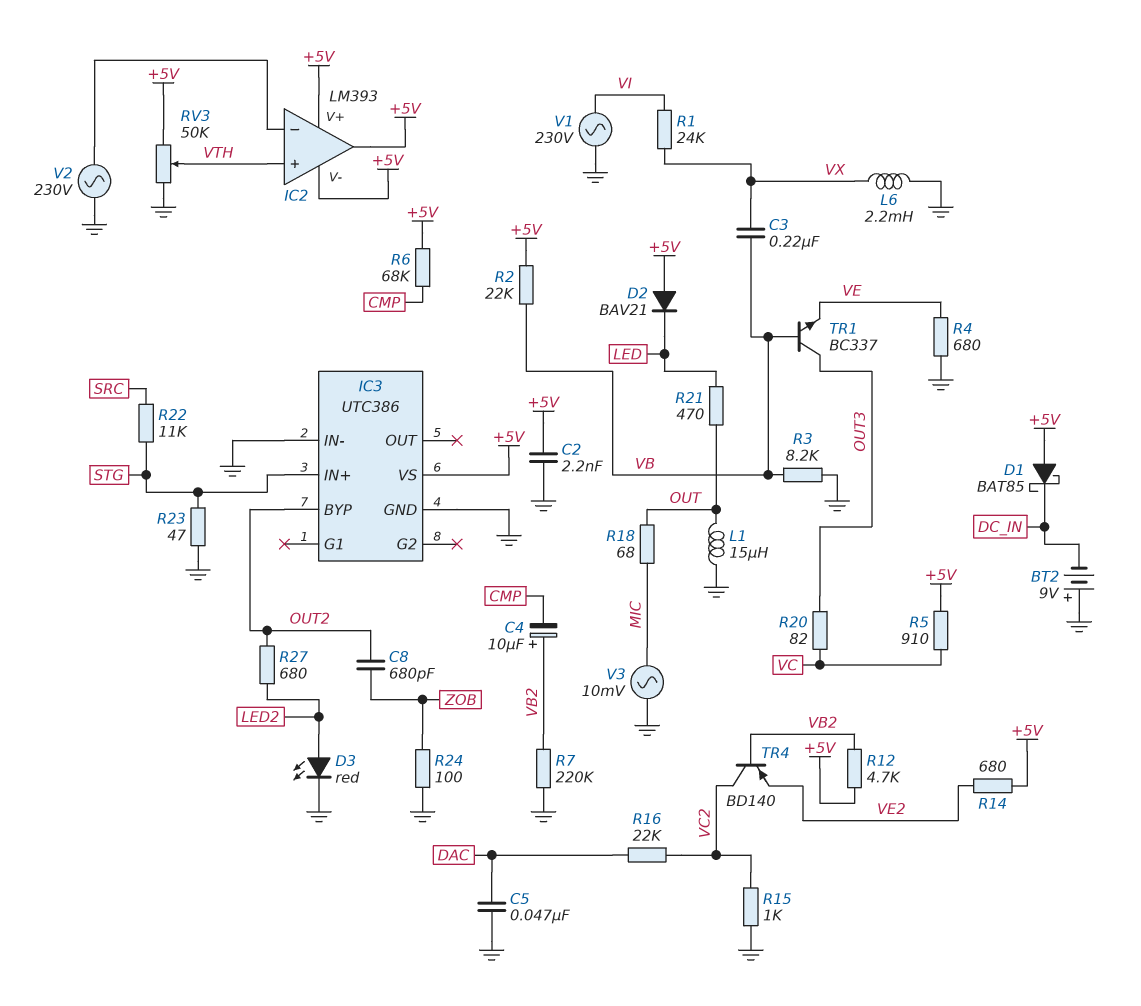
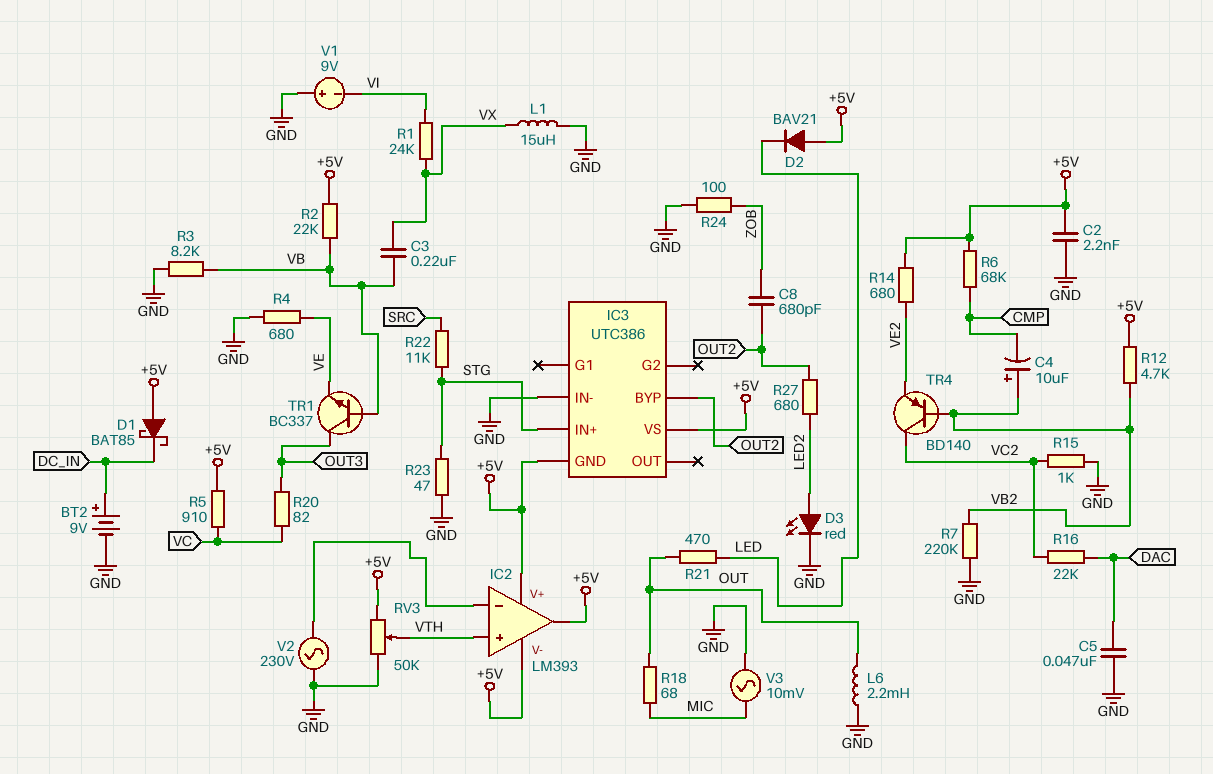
BT2: 9V (plus GND, minus DC_IN) -> 9V (plus DC_IN, minus GND)
IC3 pin GND: GND -> +5V
L1: 15uH (GND, OUT) -> 15uH (GND, VX)
L6: 2.2mH (GND, VX) -> 2.2mH (GND, OUT)
V1: AC 230V (GND, VI) -> 9V (plus GND, minus VI)

